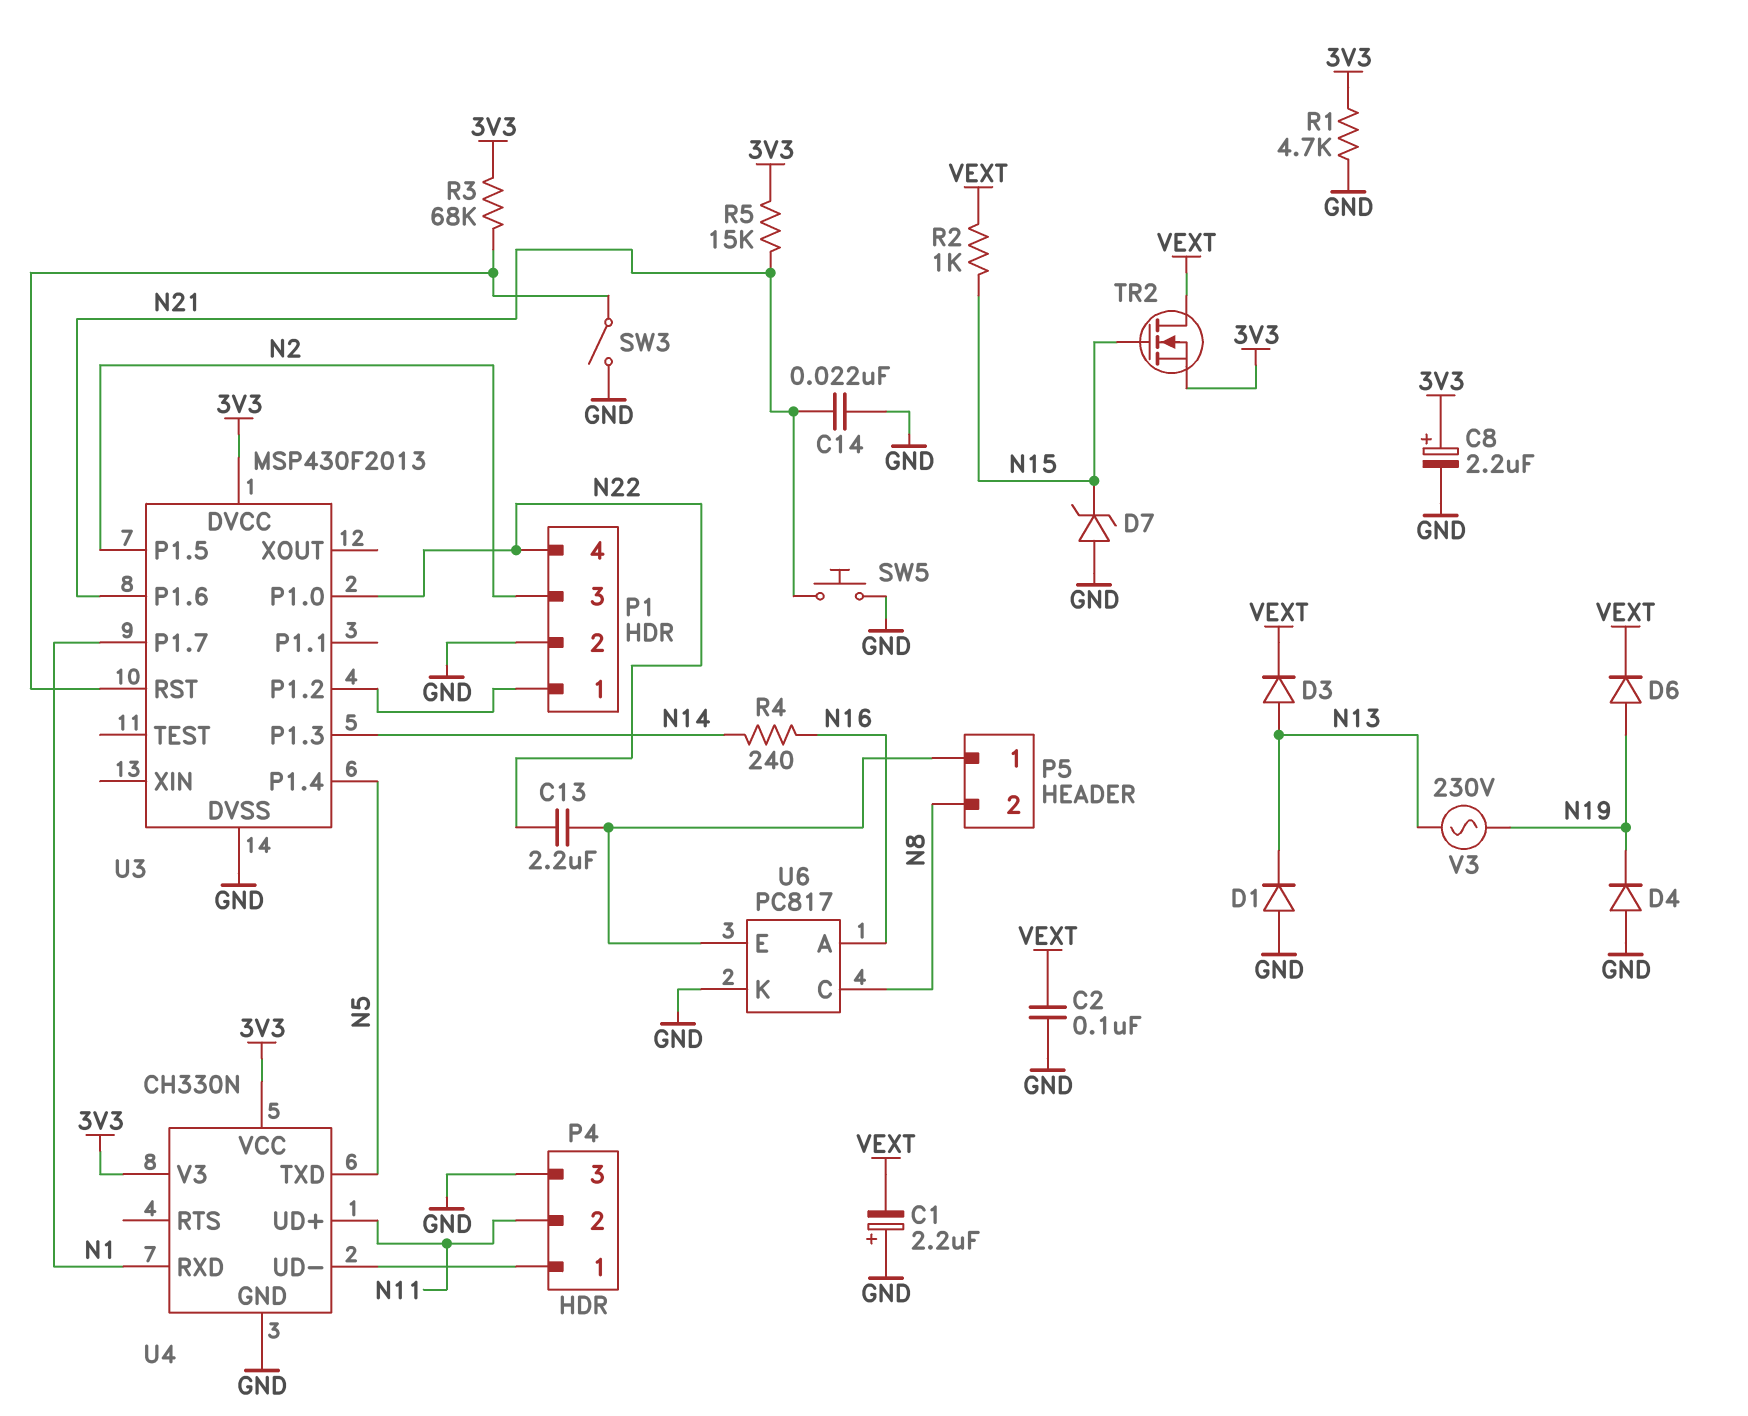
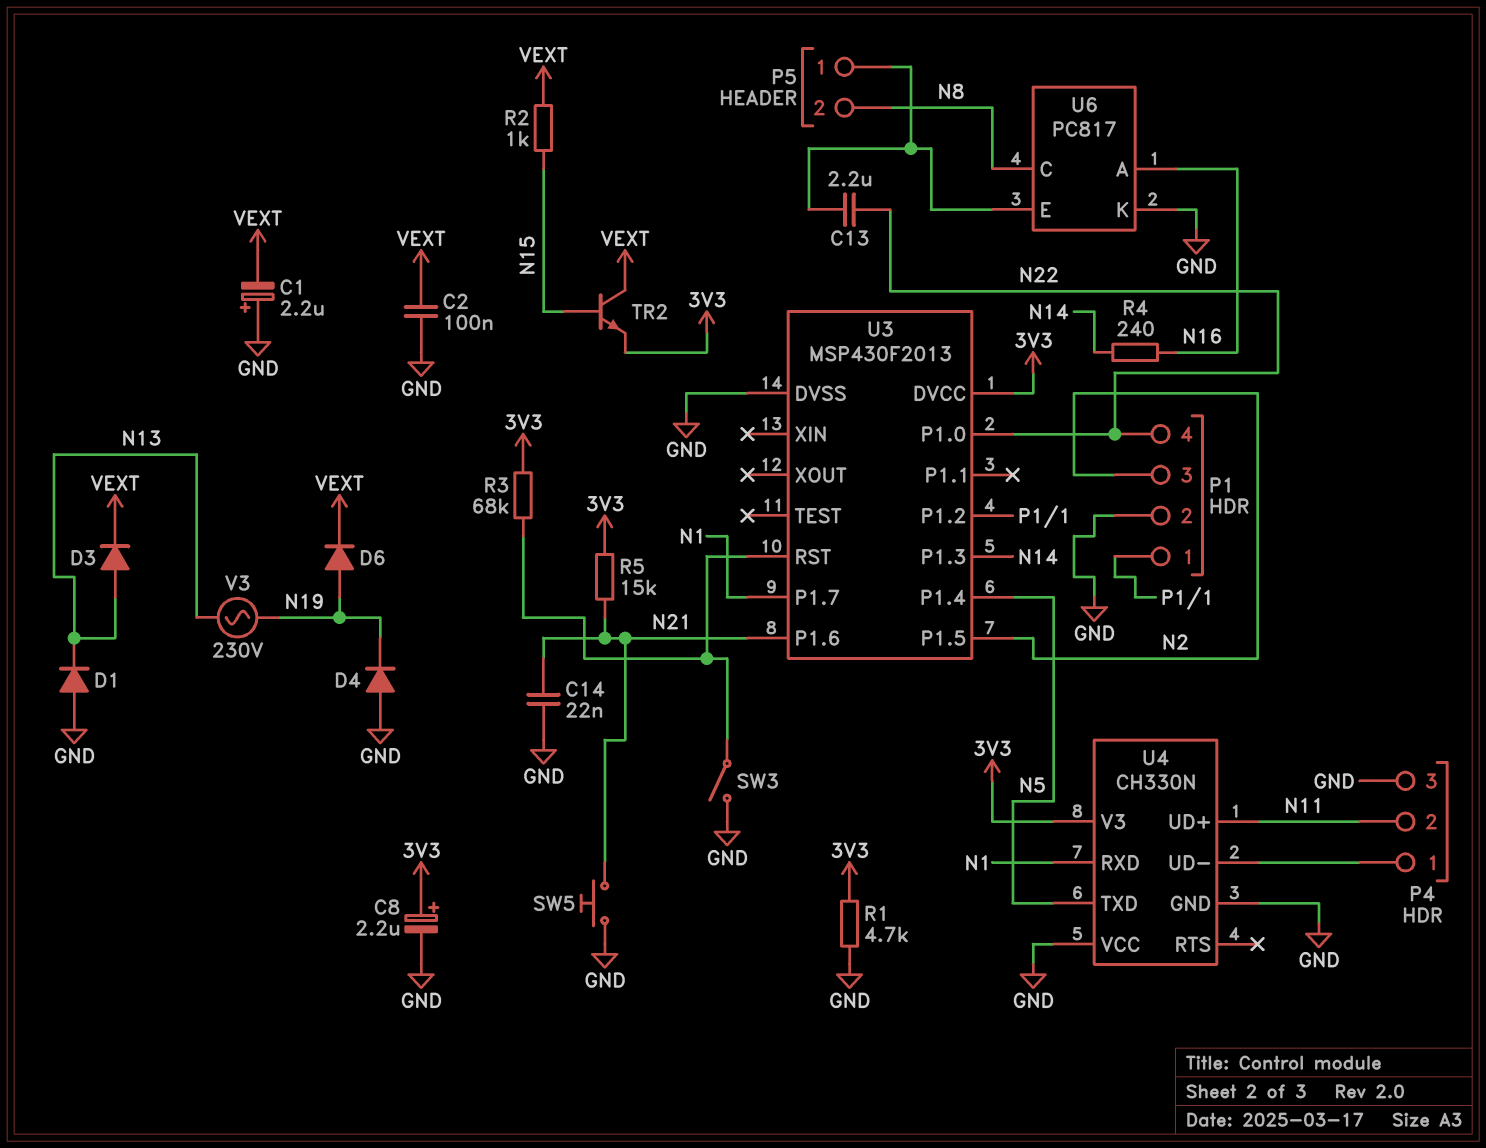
D7: zener (A GND, K N15) -> none
TR2: NMOS (G N15, D VEXT, S 3V3) -> NPN (B N15, C VEXT, E 3V3)
U4 pin VCC: 3V3 -> GND

